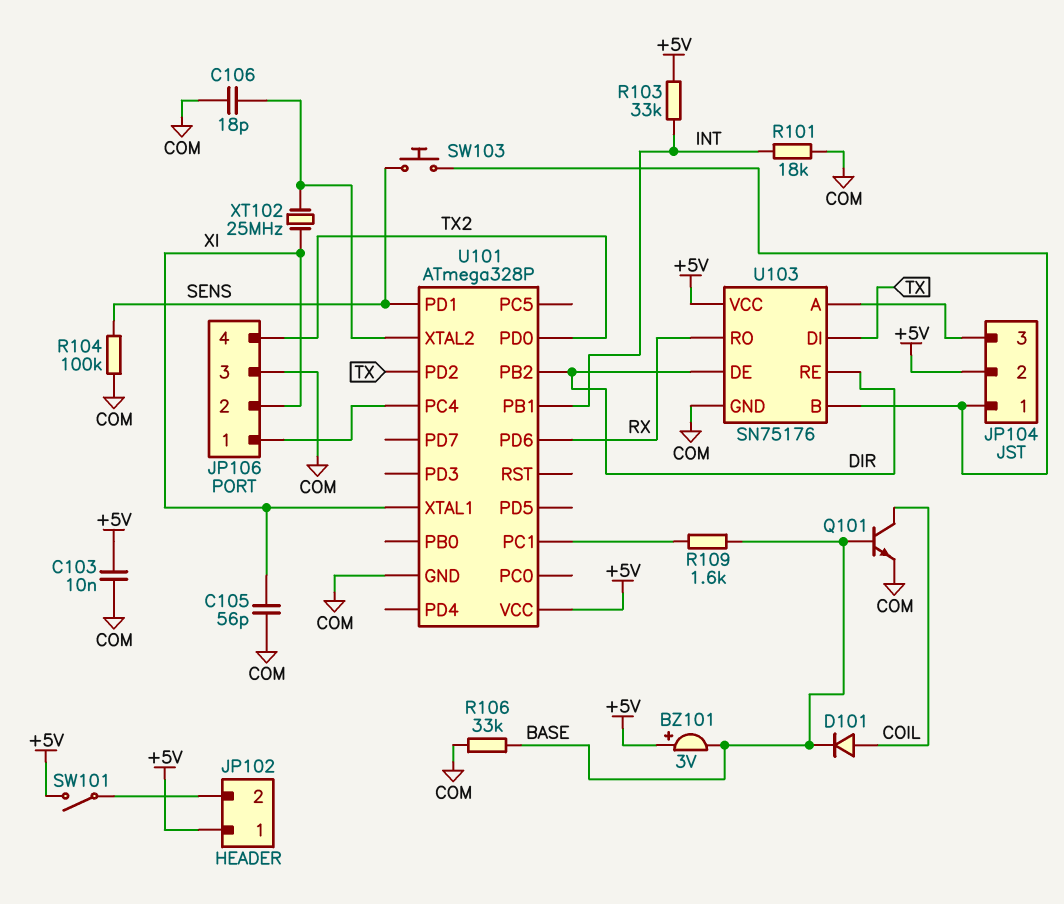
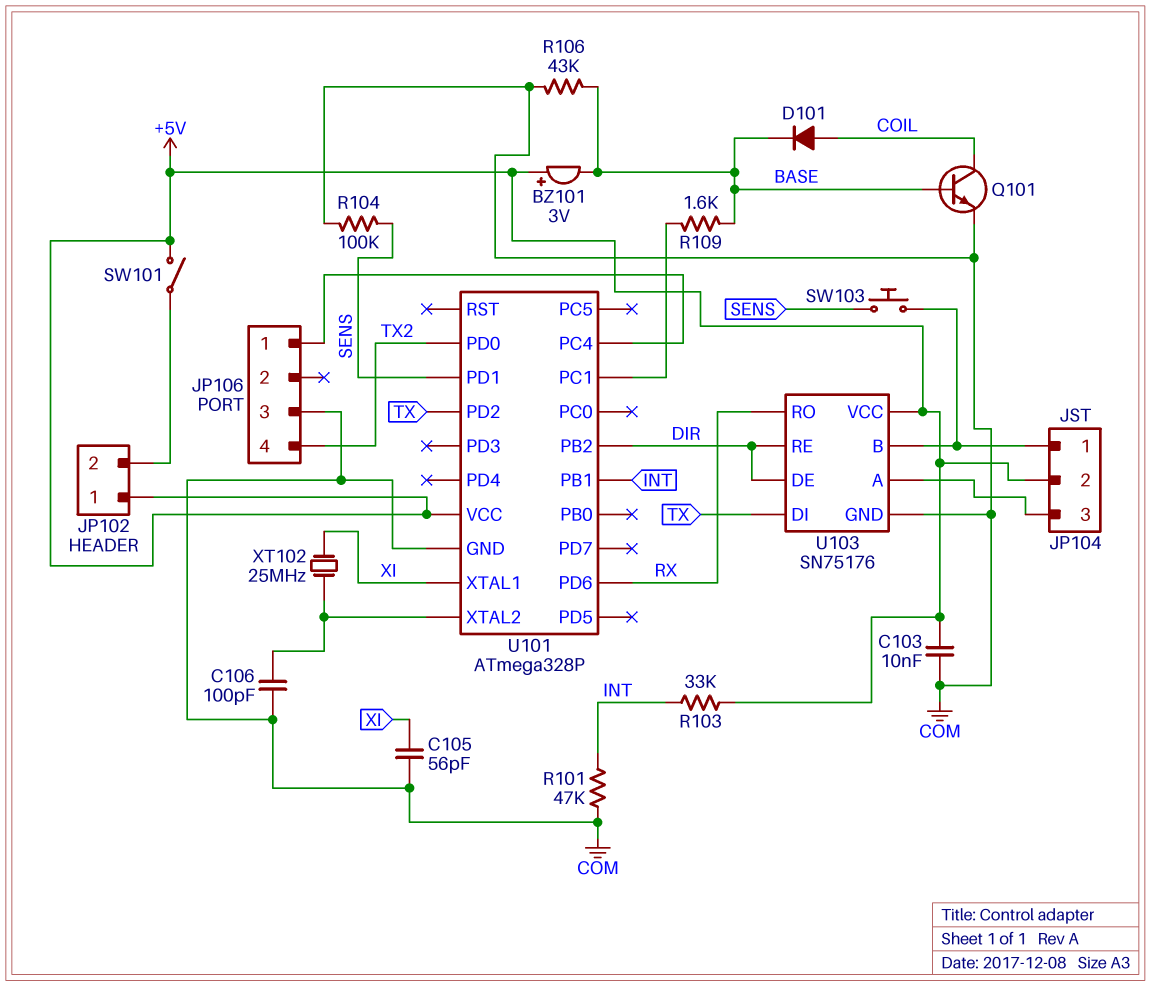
C106: 18pF (COM, U101/XTAL2) -> 100pF (COM, U101/XTAL2)
JP106 pin 2: XI -> none
R101: 18k (COM, INT) -> 47k (COM, INT)
R106: 33k (BASE, COM) -> 43k (BASE, COM)

